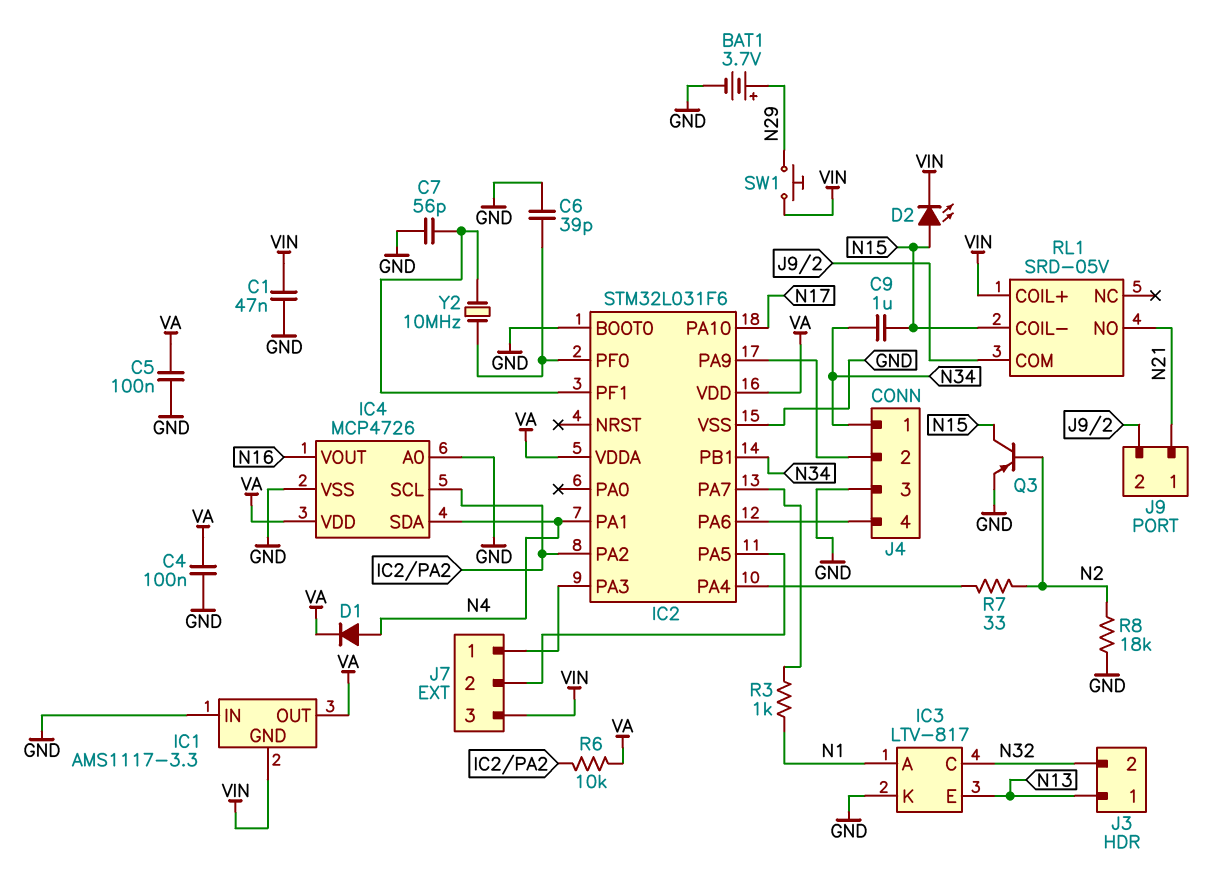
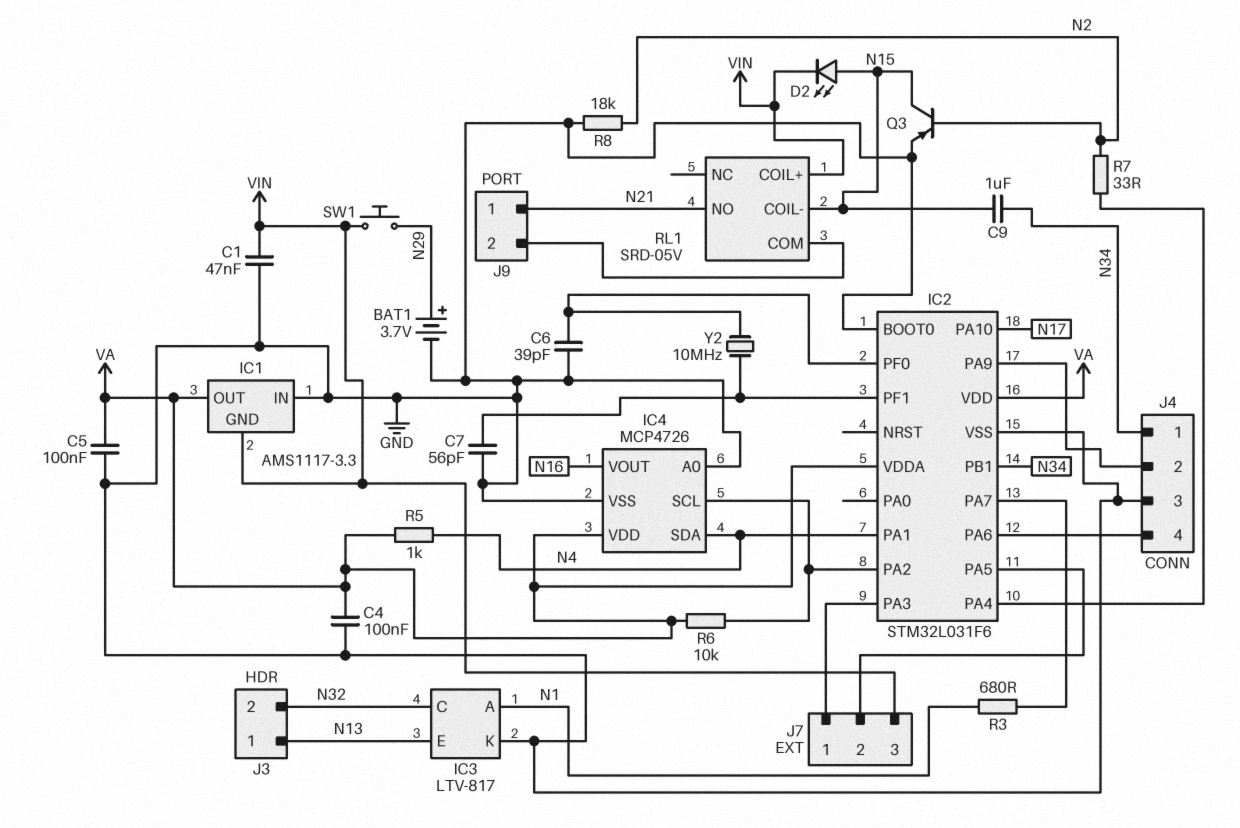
D1: diode (A N4, K VA) -> none
R3: 1k (IC2/PA7, N1) -> 680 (IC2/PA7, N1)
R5: none -> 1k (N4, VA)

